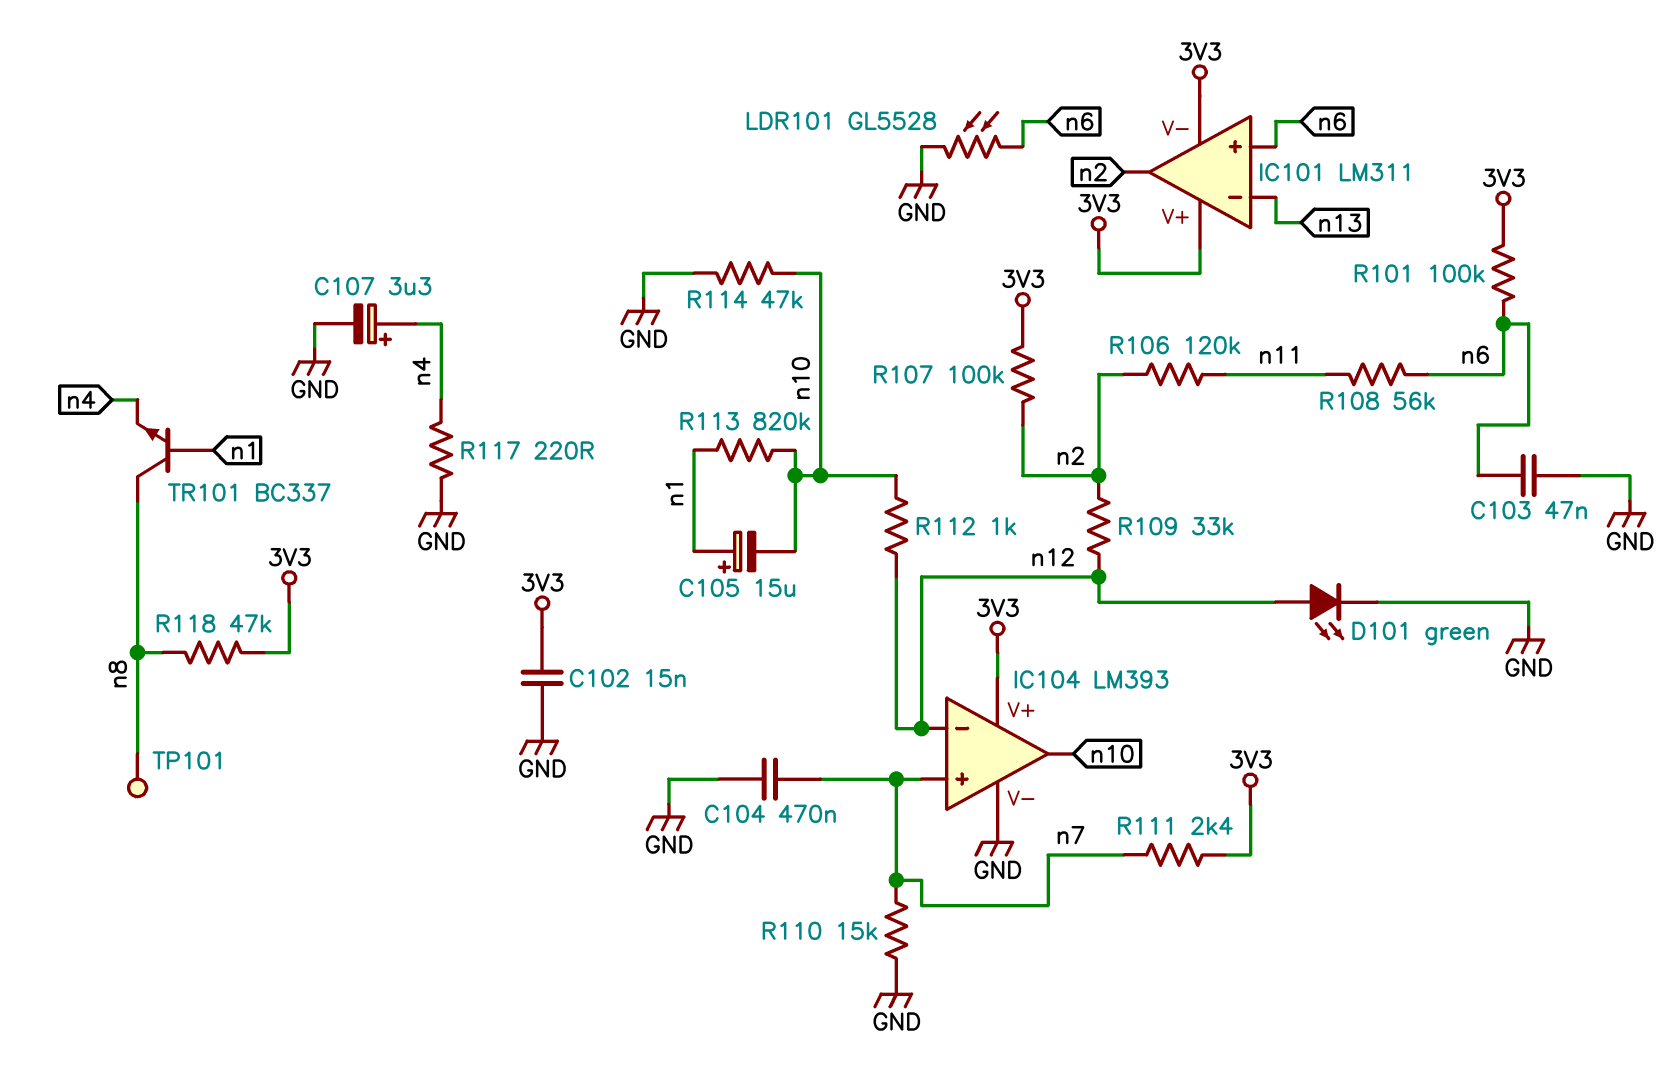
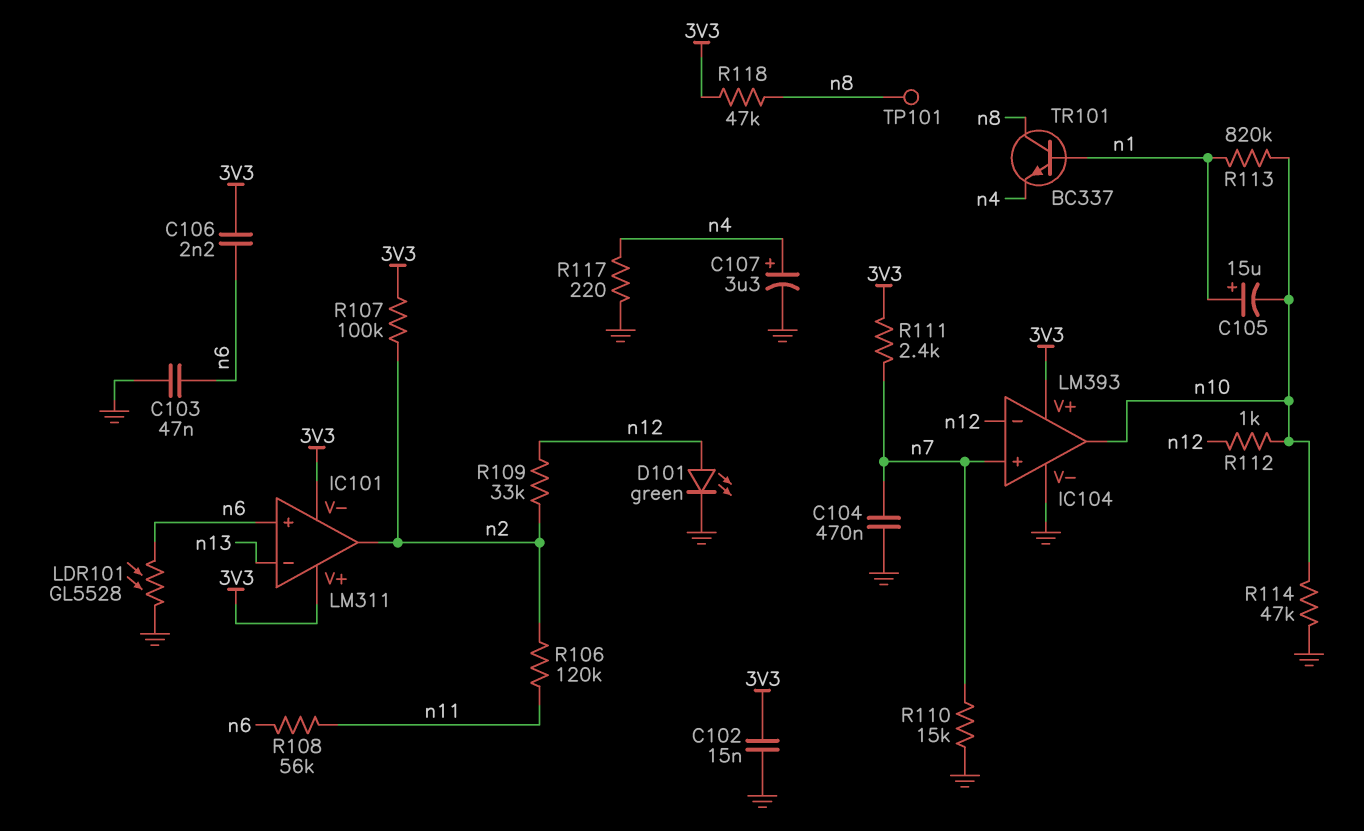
C106: none -> 2.2nF (3V3, n6)
R101: 100k (3V3, n6) -> none

